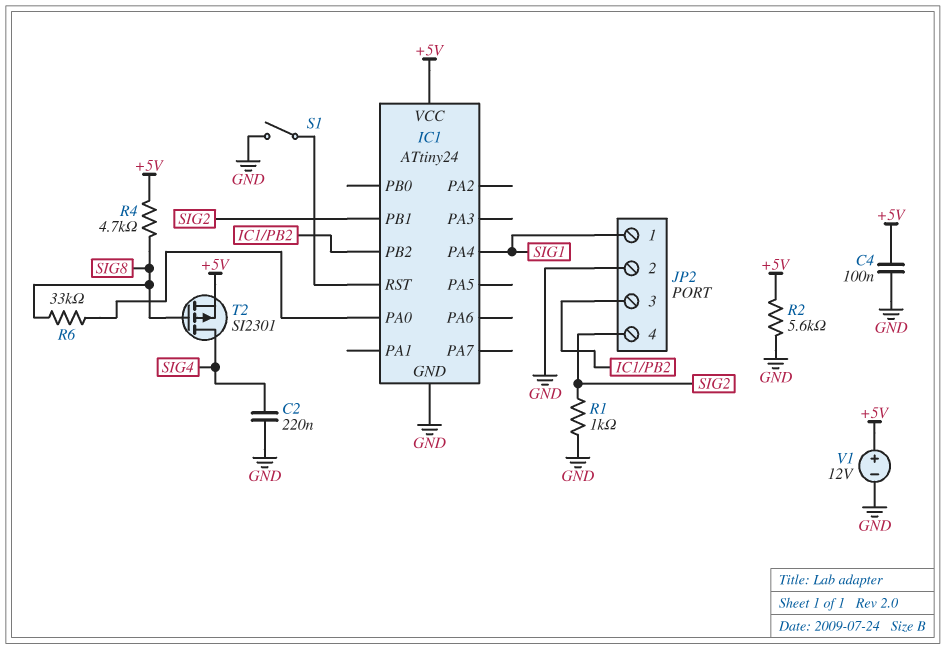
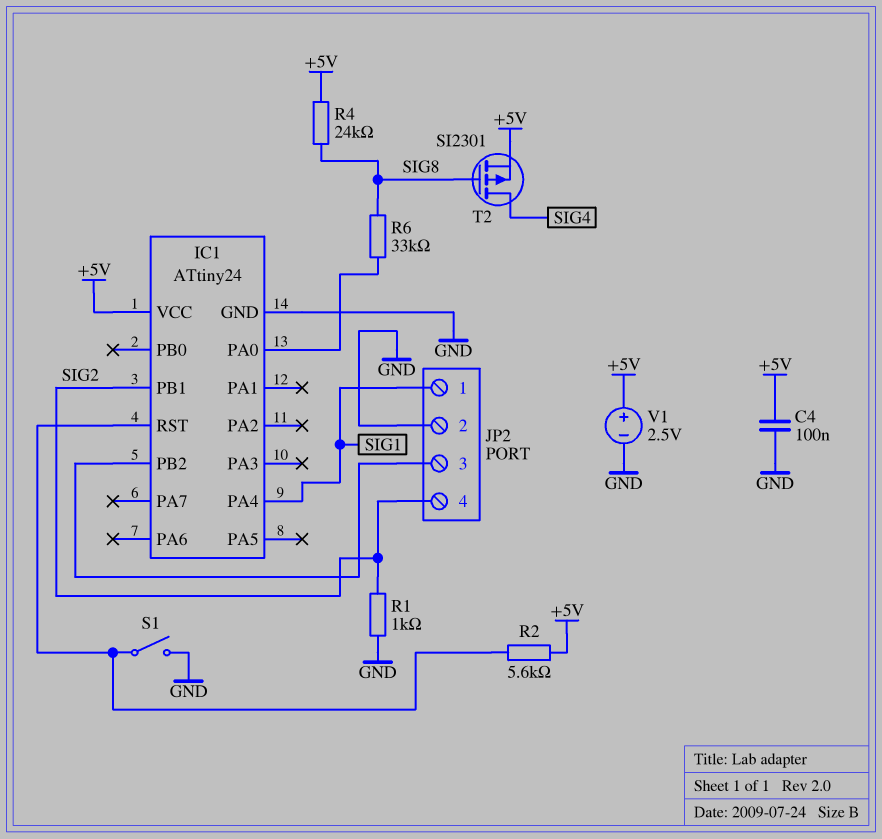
C2: 220nF (GND, SIG4) -> none
R2: 5.6k (+5V, GND) -> 5.6k (+5V, IC1/RST)
R4: 4.7k (+5V, SIG8) -> 24k (+5V, SIG8)
V1: 12V (plus +5V, minus GND) -> 2.5V (plus +5V, minus GND)

